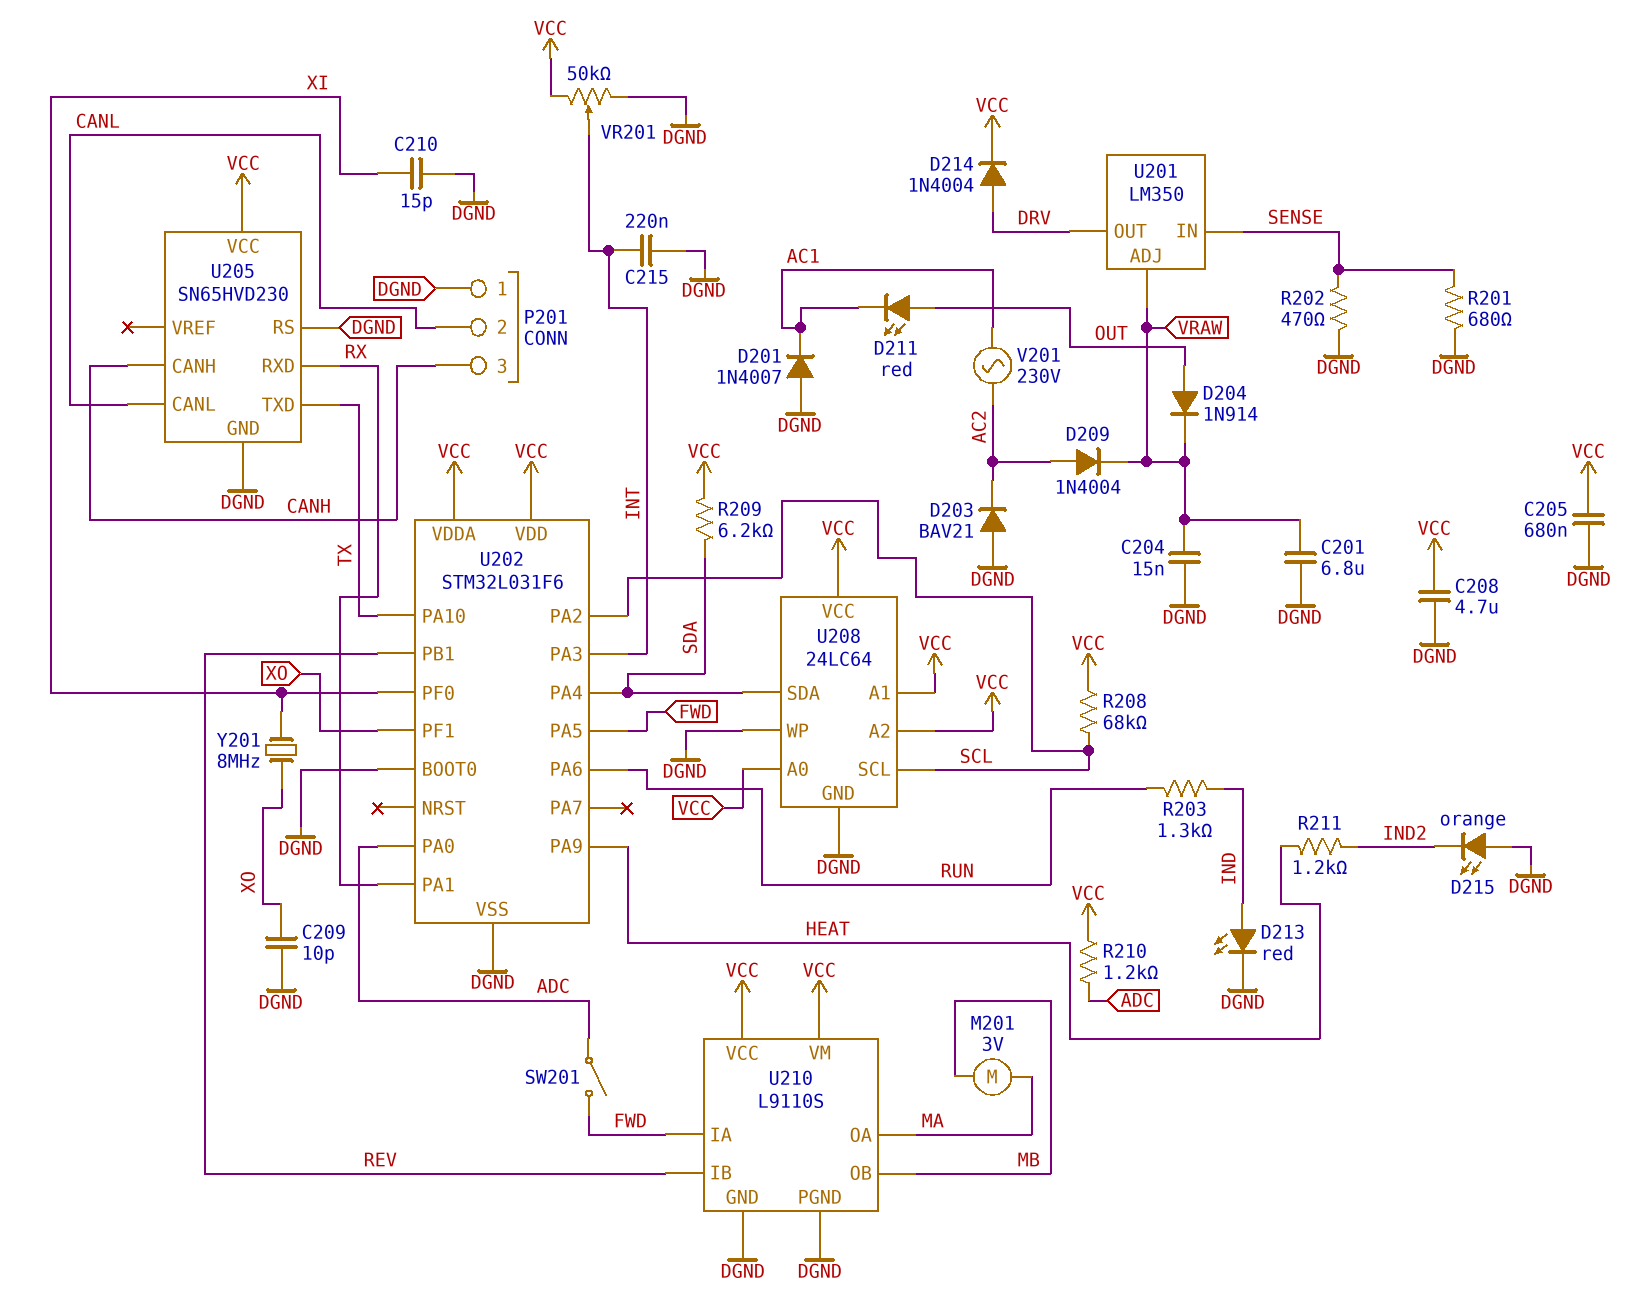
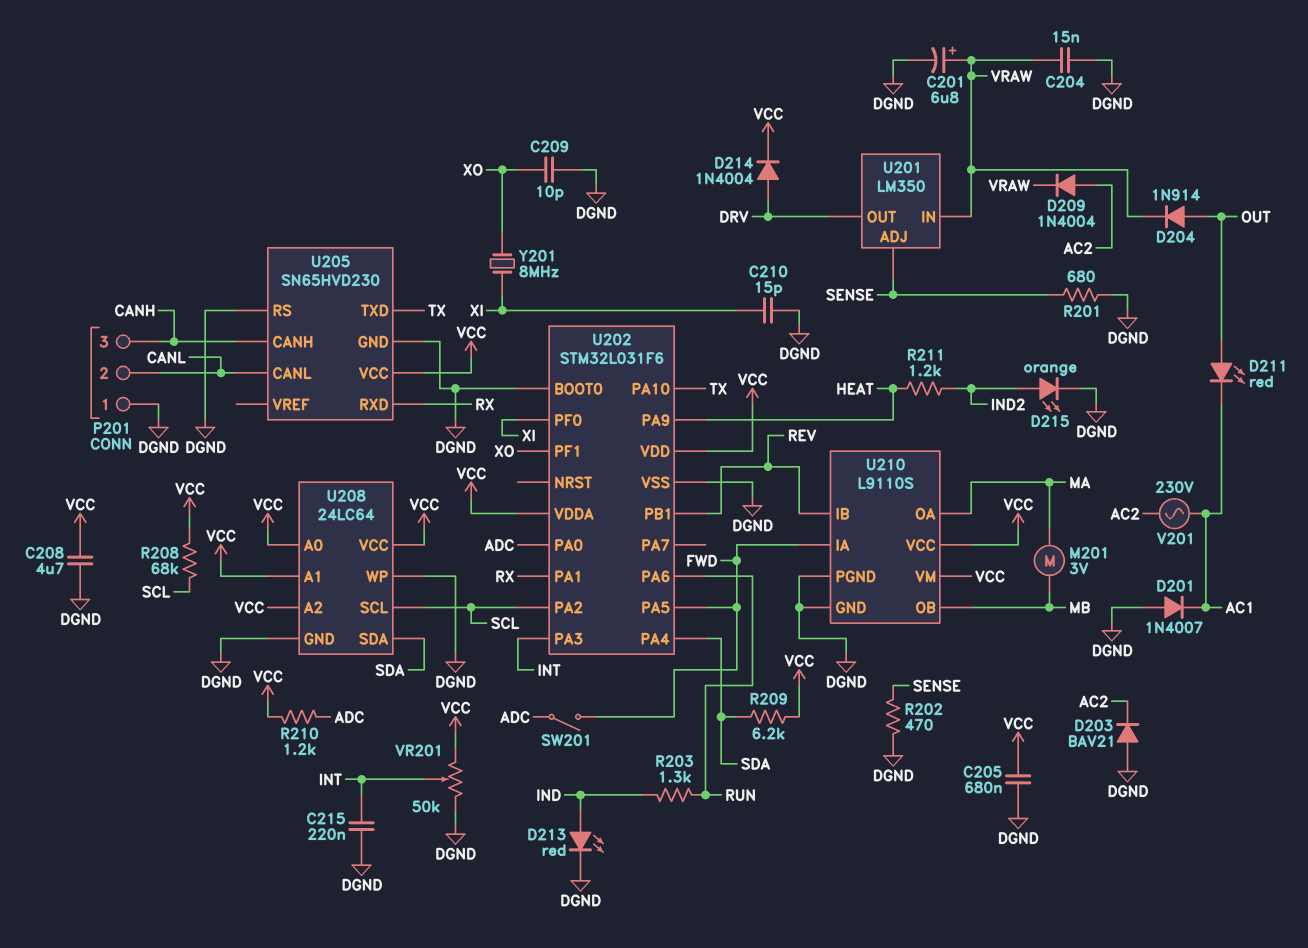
C201: 6.8uF (DGND, VRAW) -> 6.8uF (plus VRAW, minus DGND)
D215: LED orange (A DGND, K IND2) -> LED orange (A IND2, K DGND)
U201 pin ADJ: VRAW -> SENSE
U201 pin IN: SENSE -> VRAW

